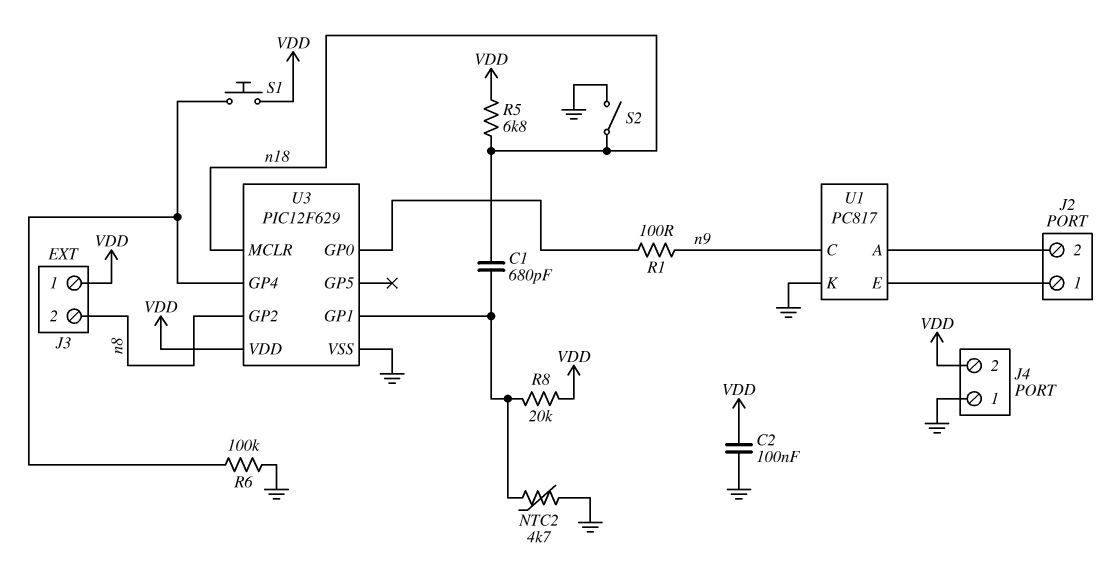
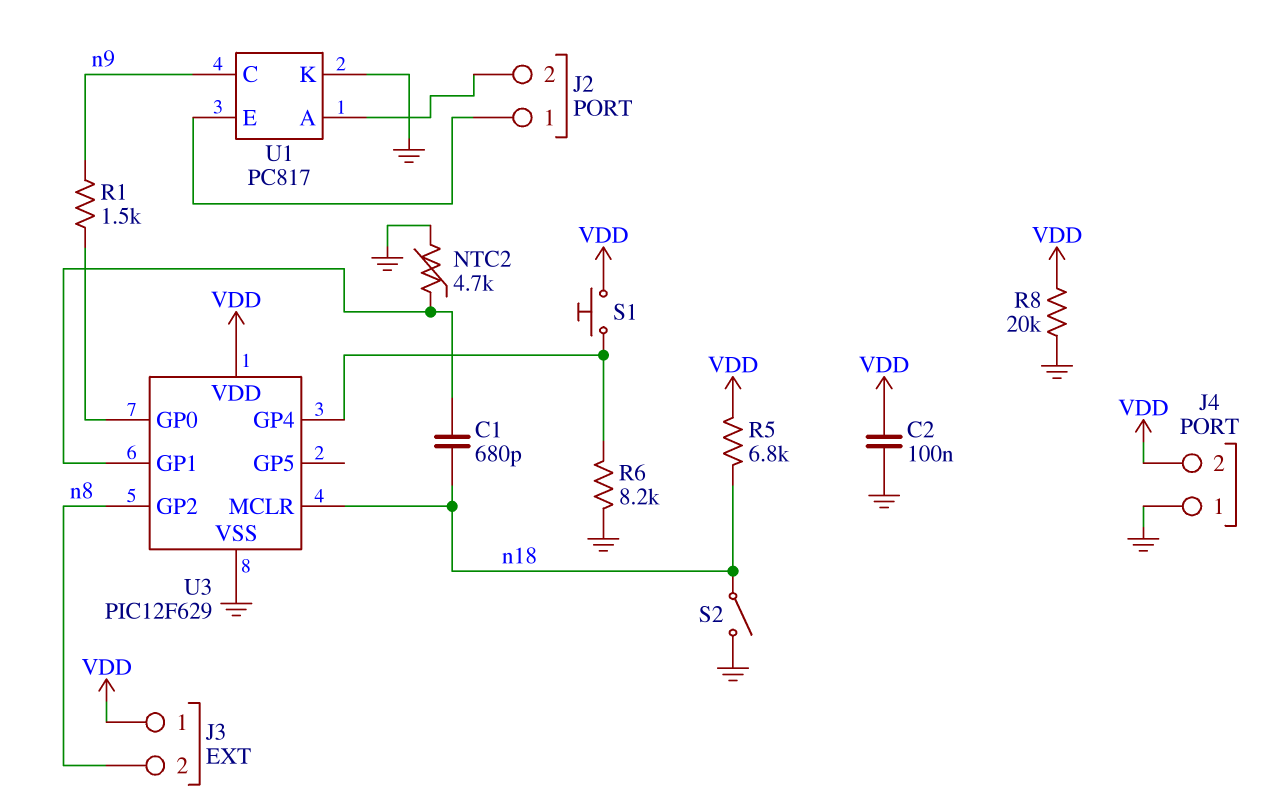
R1: 100 (U3/GP0, n9) -> 1.5k (U3/GP0, n9)
R6: 100k (GND, U3/GP4) -> 8.2k (GND, U3/GP4)
R8: 20k (U3/GP1, VDD) -> 20k (GND, VDD)

